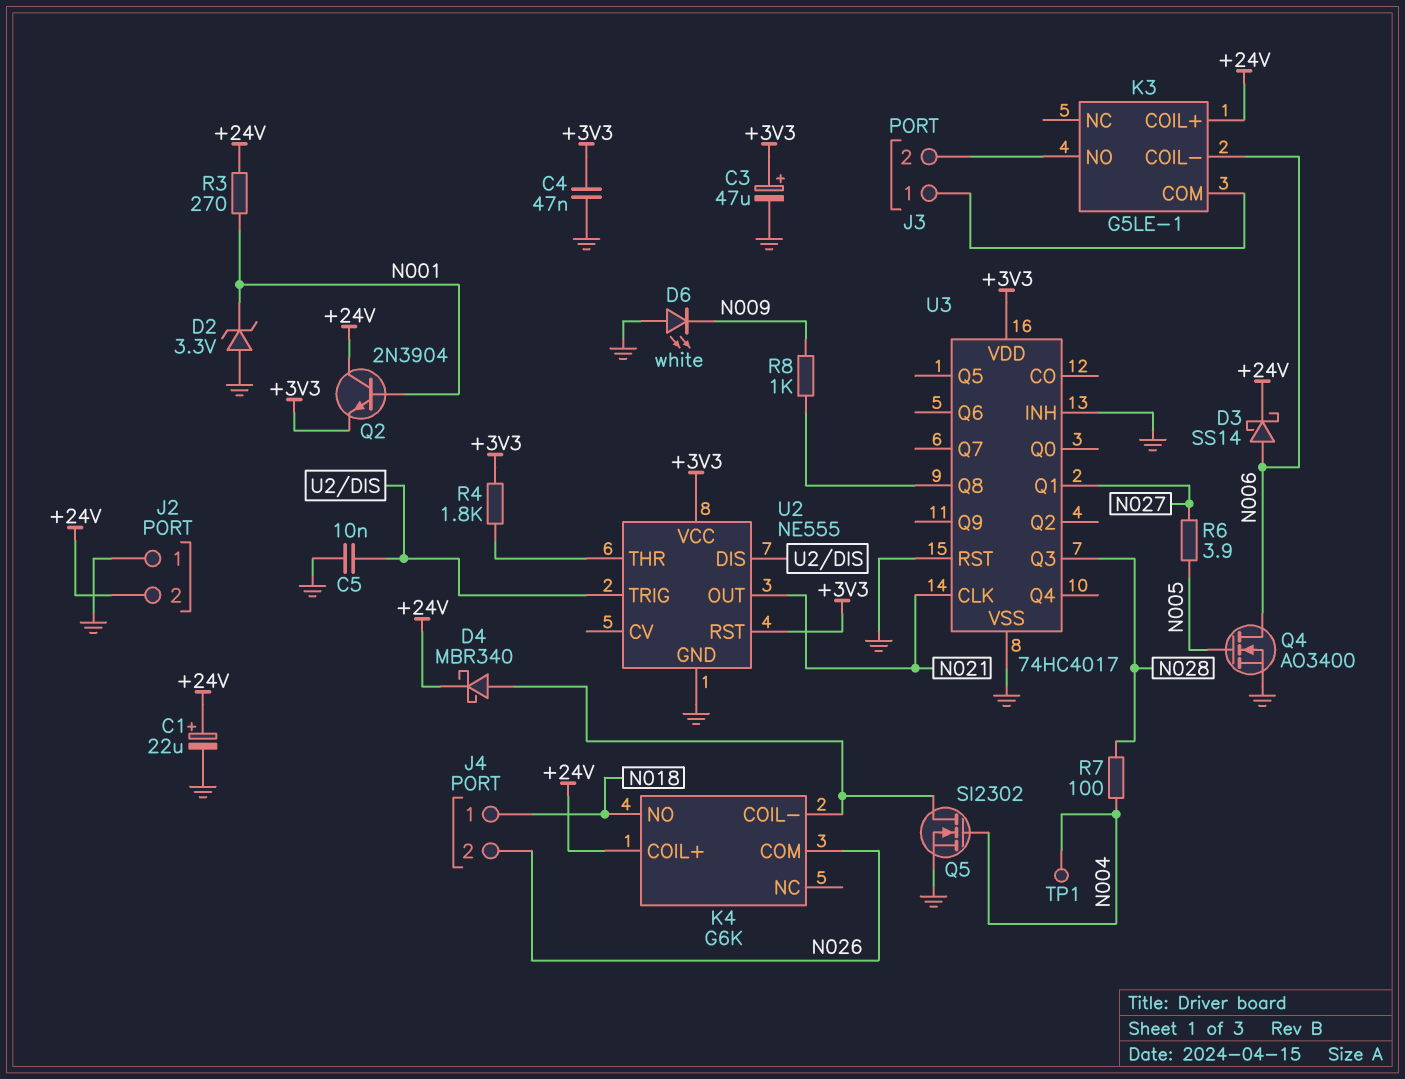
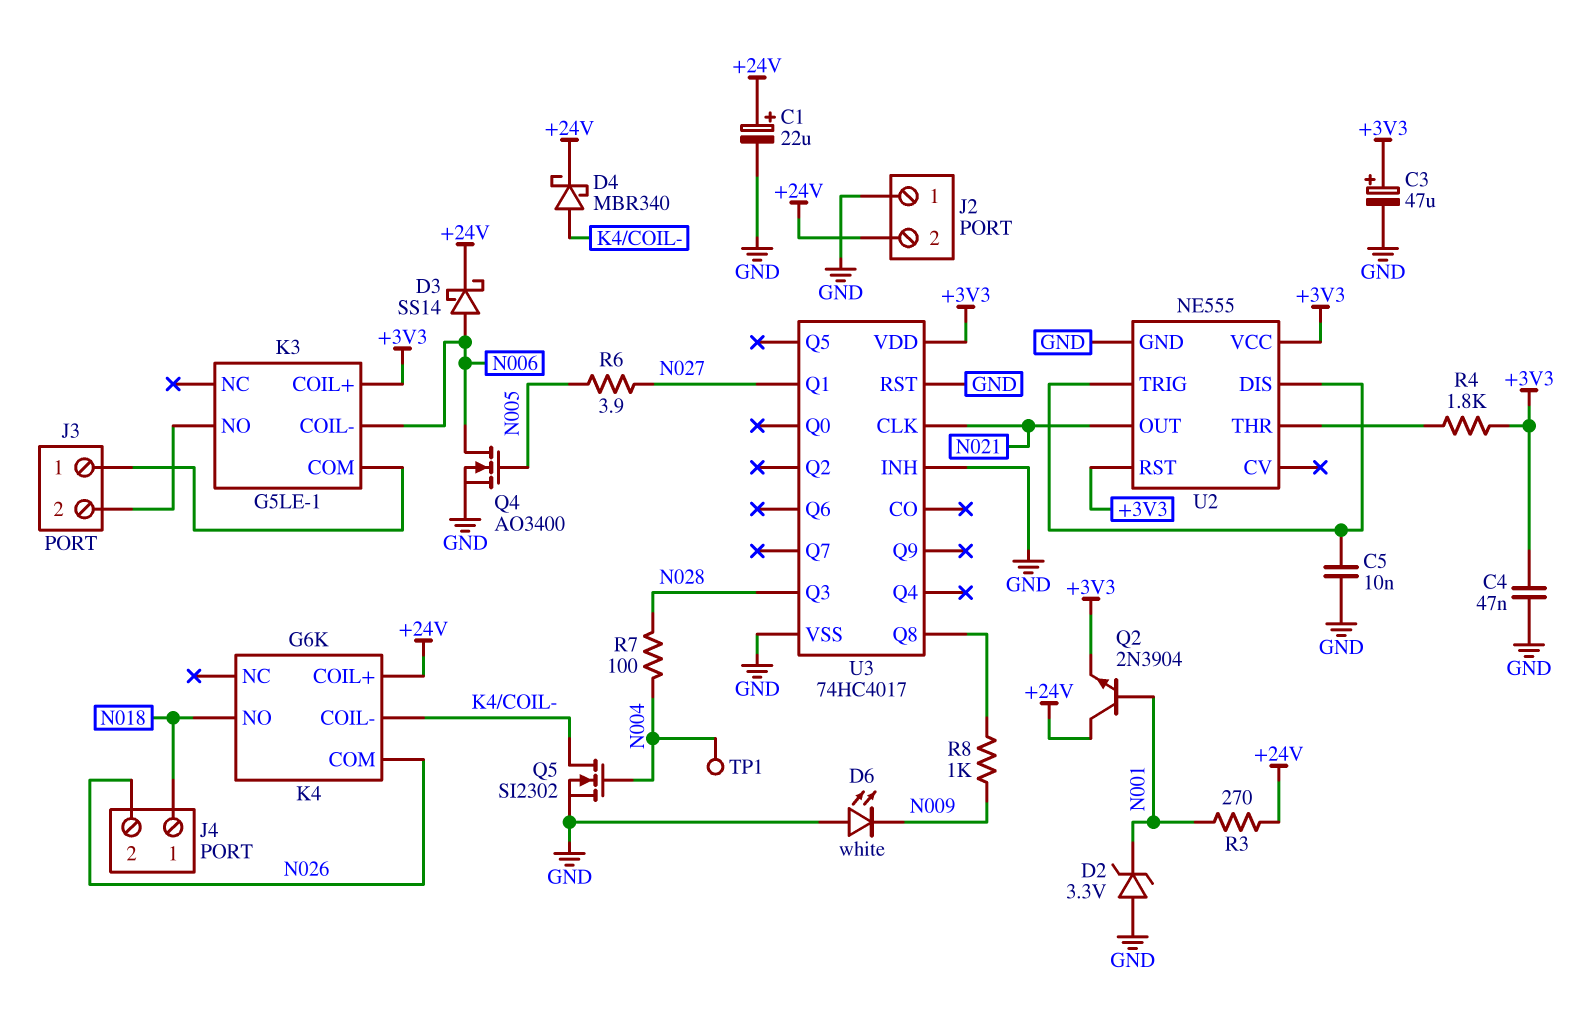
K3 pin COIL+: +24V -> +3V3

